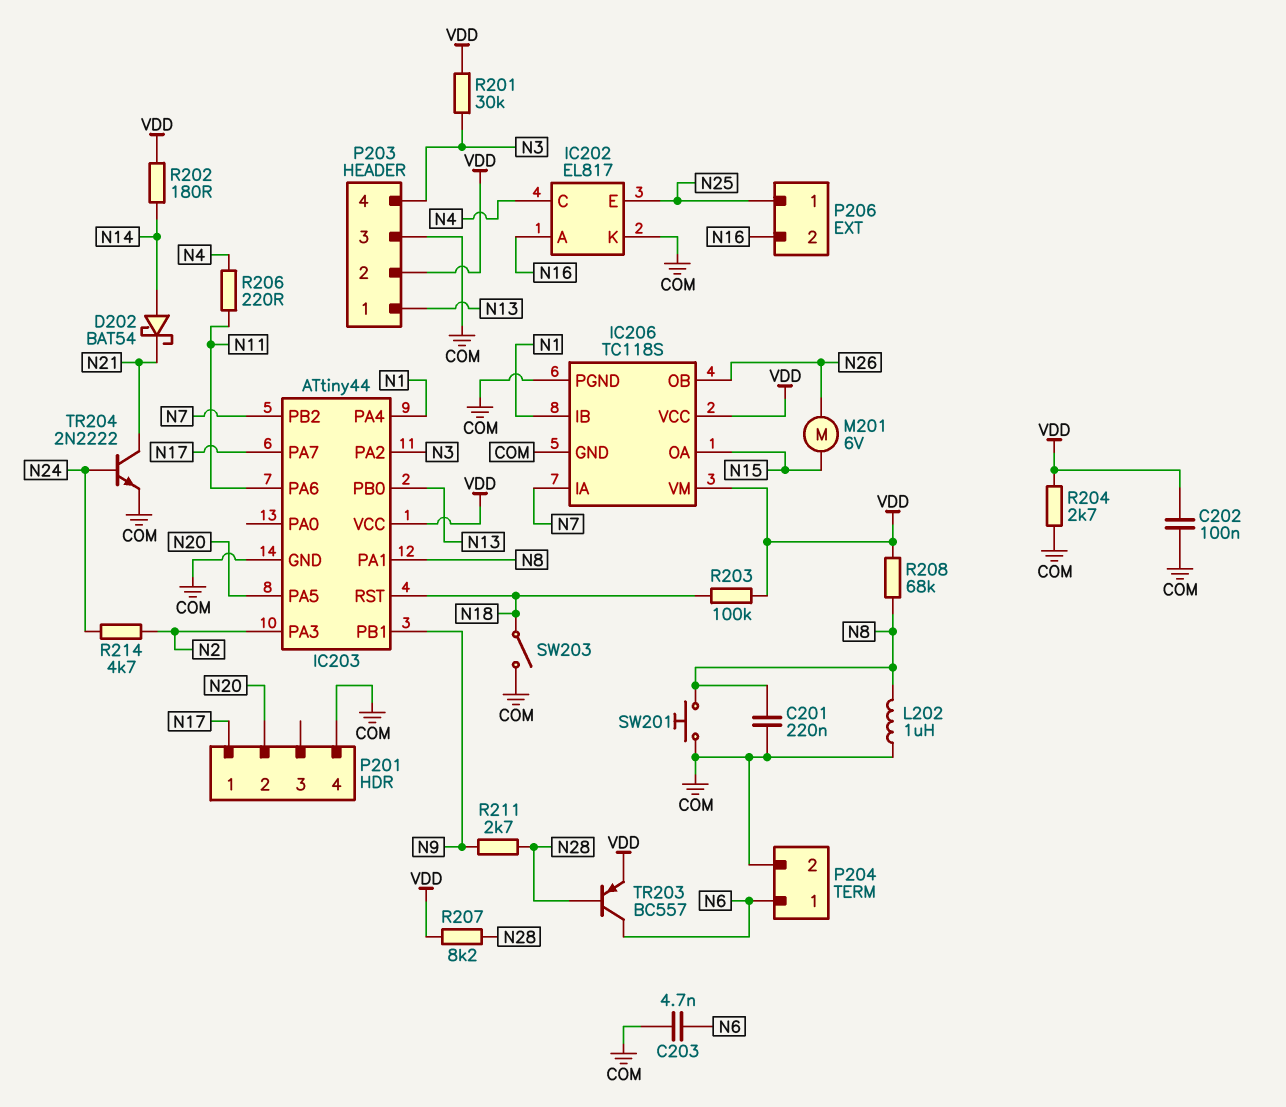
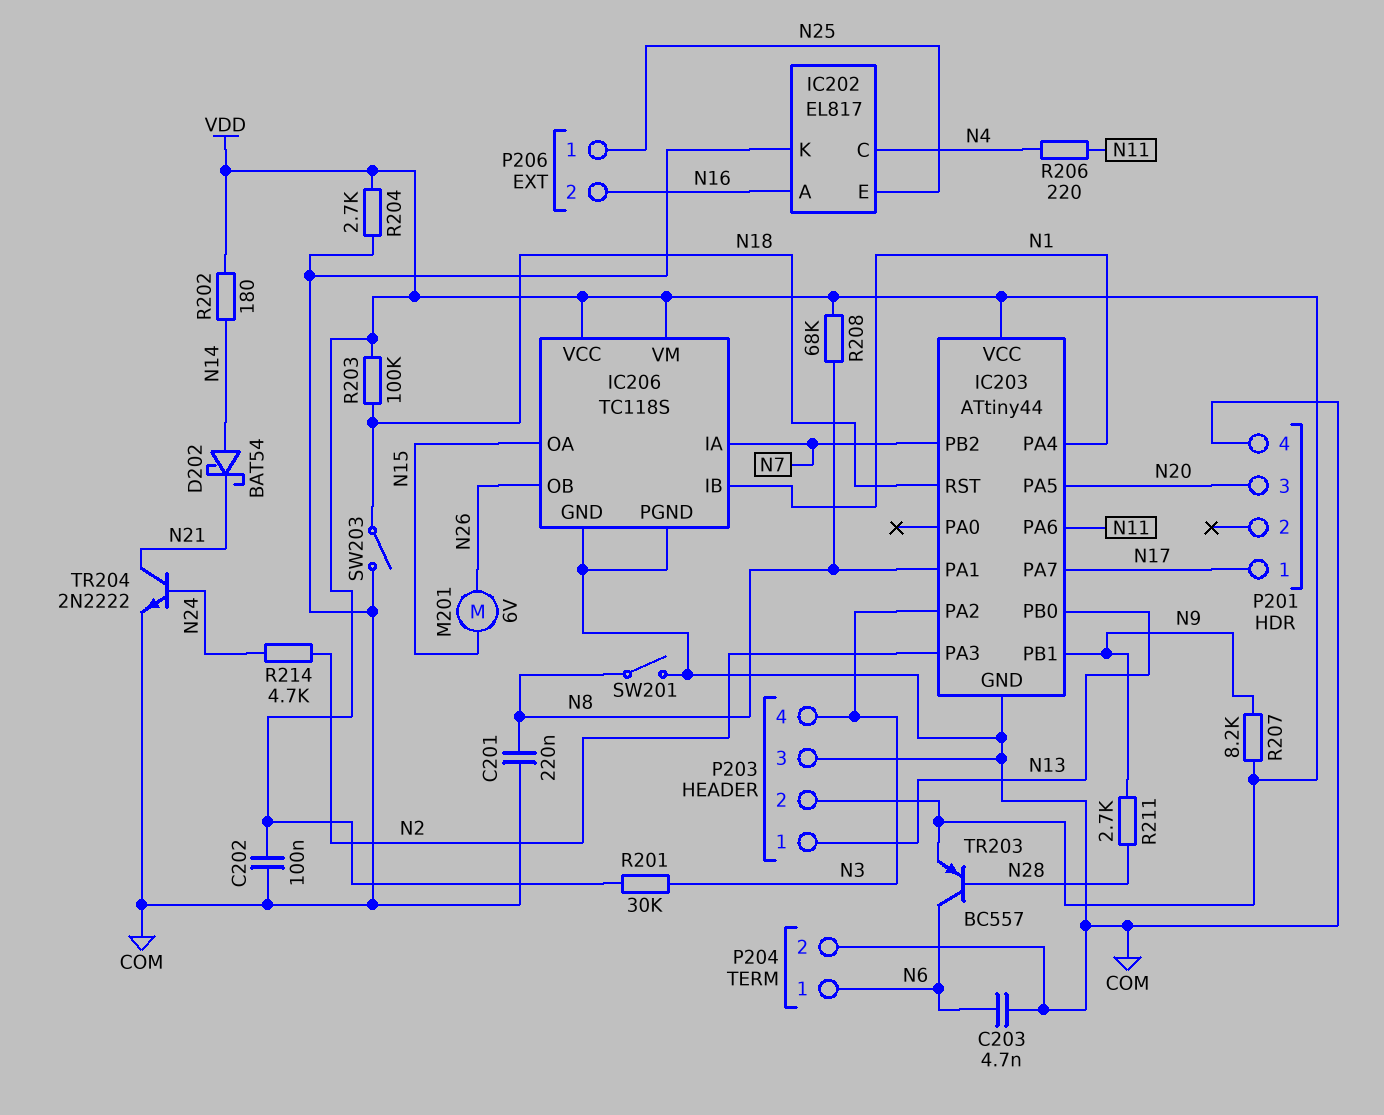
L202: 1uH (COM, N8) -> none
P201 pin 2: N20 -> none
P201 pin 3: none -> N20
R207: 8.2k (N28, VDD) -> 8.2k (N9, VDD)
SW201: button (COM, N8) -> switch (COM, N8)

